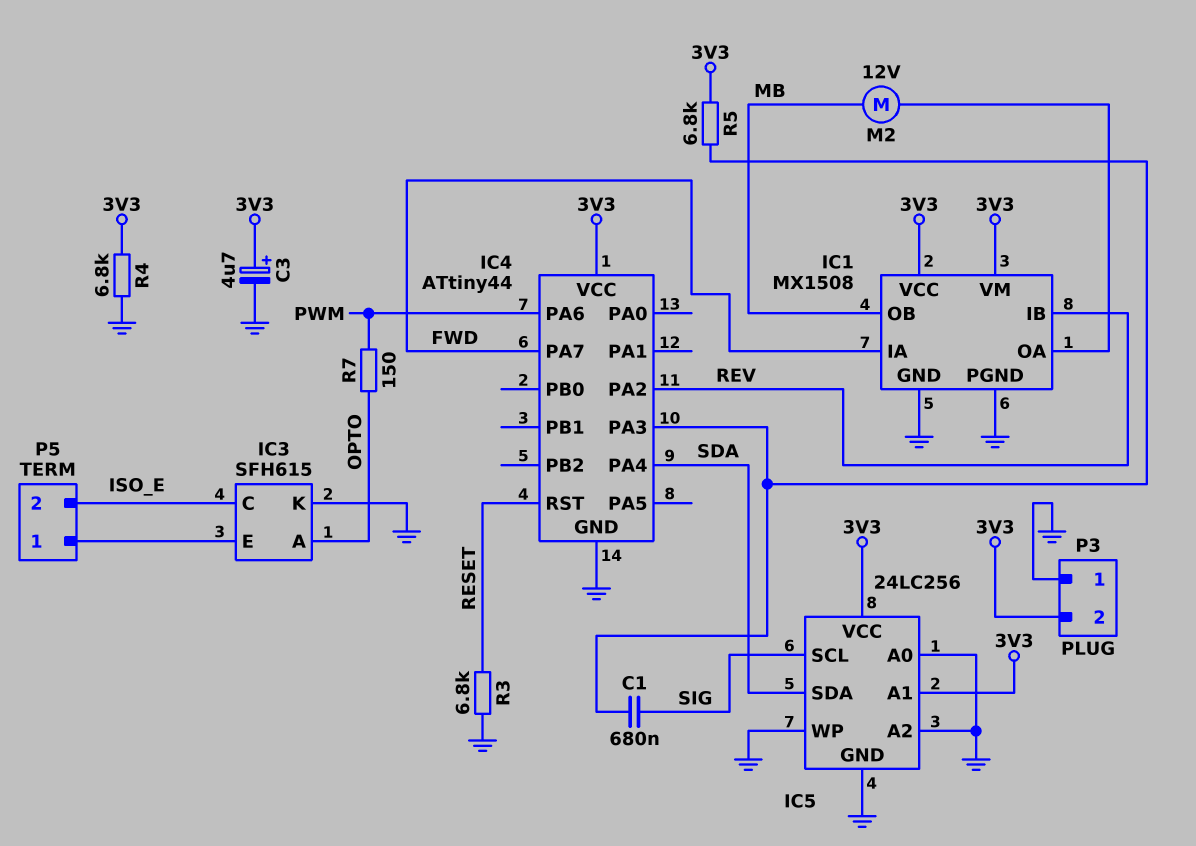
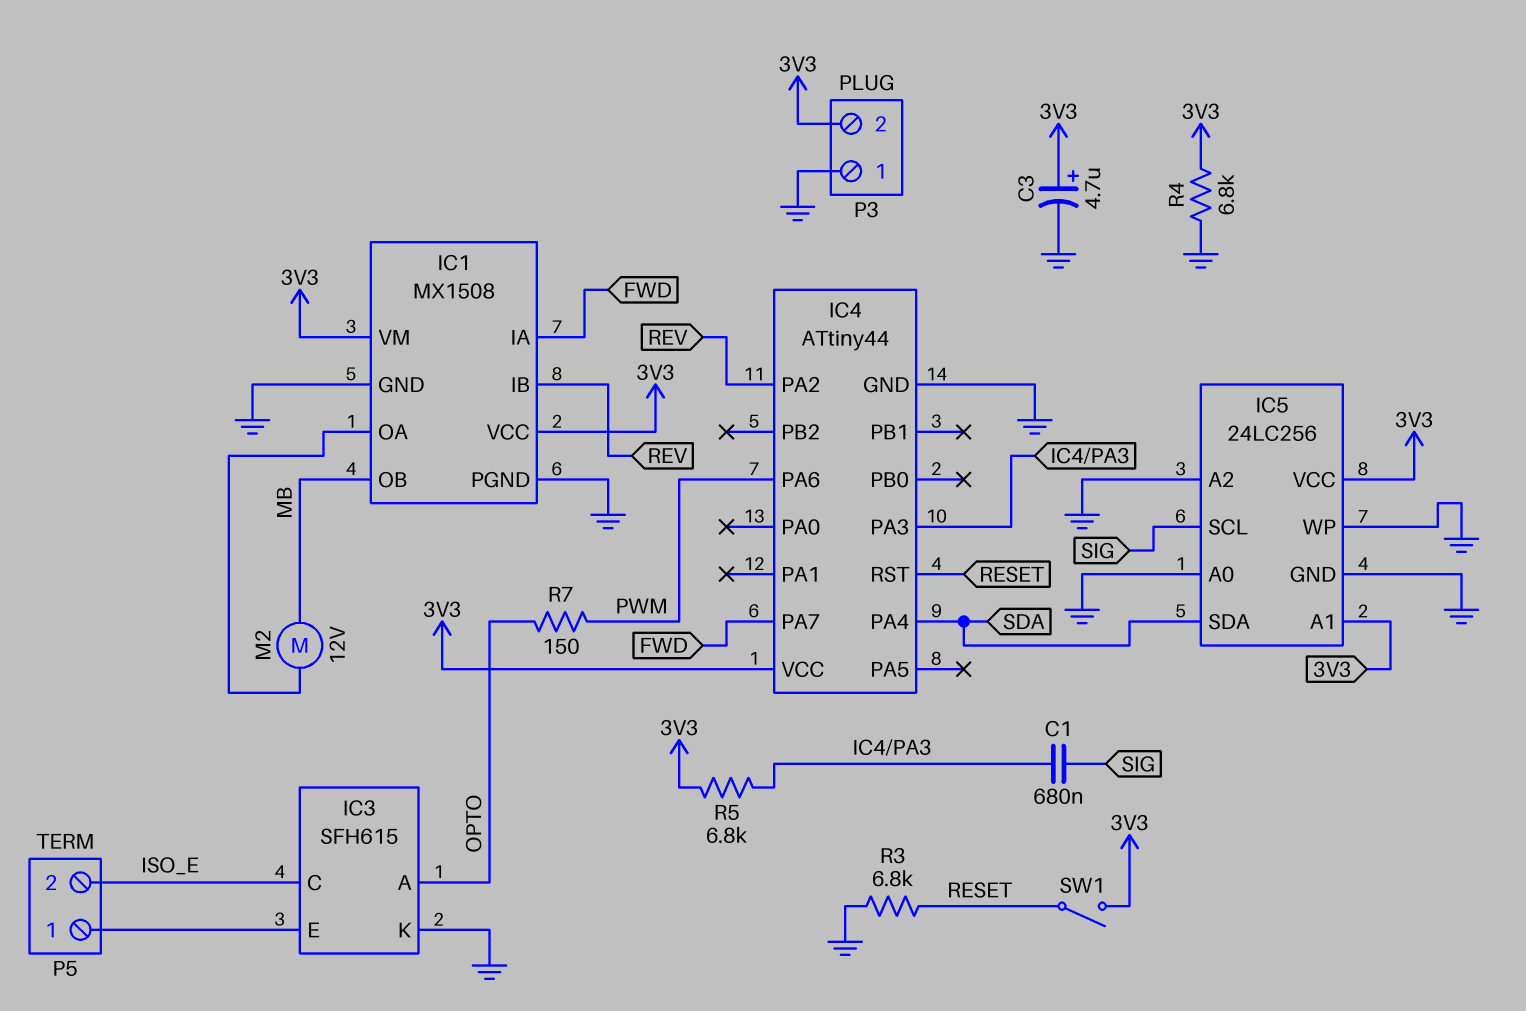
SW1: none -> switch (3V3, RESET)

